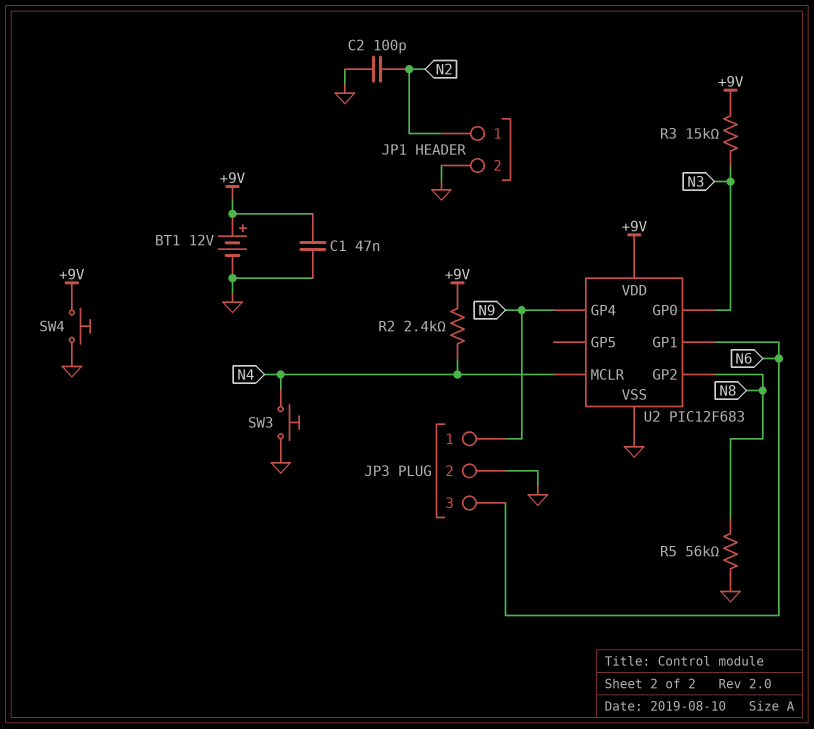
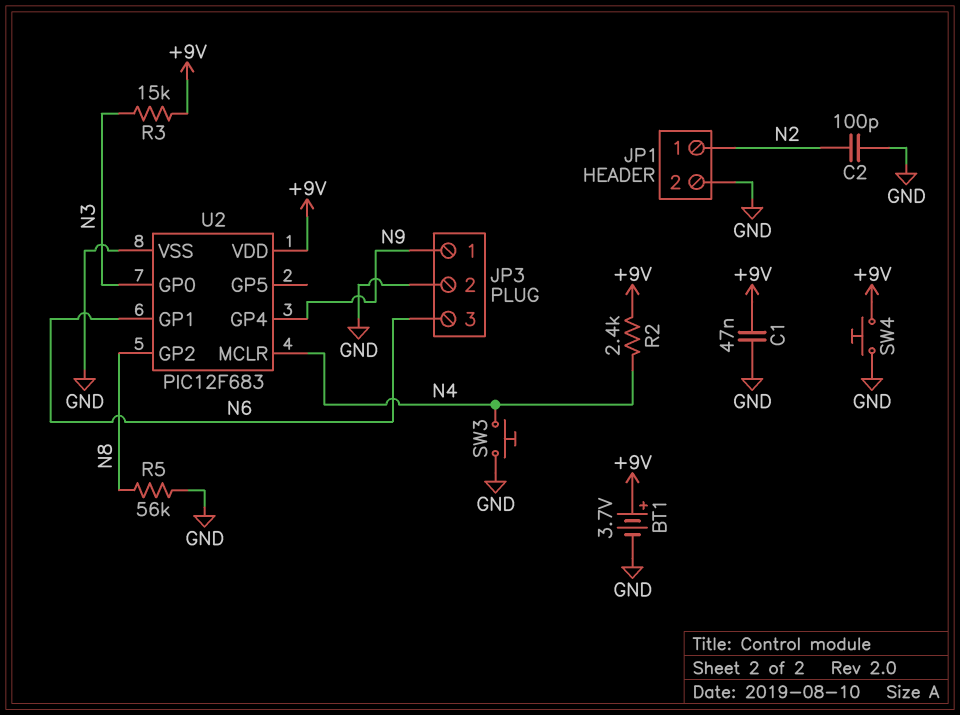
BT1: 12V (plus +9V, minus GND) -> 3.7V (plus +9V, minus GND)

